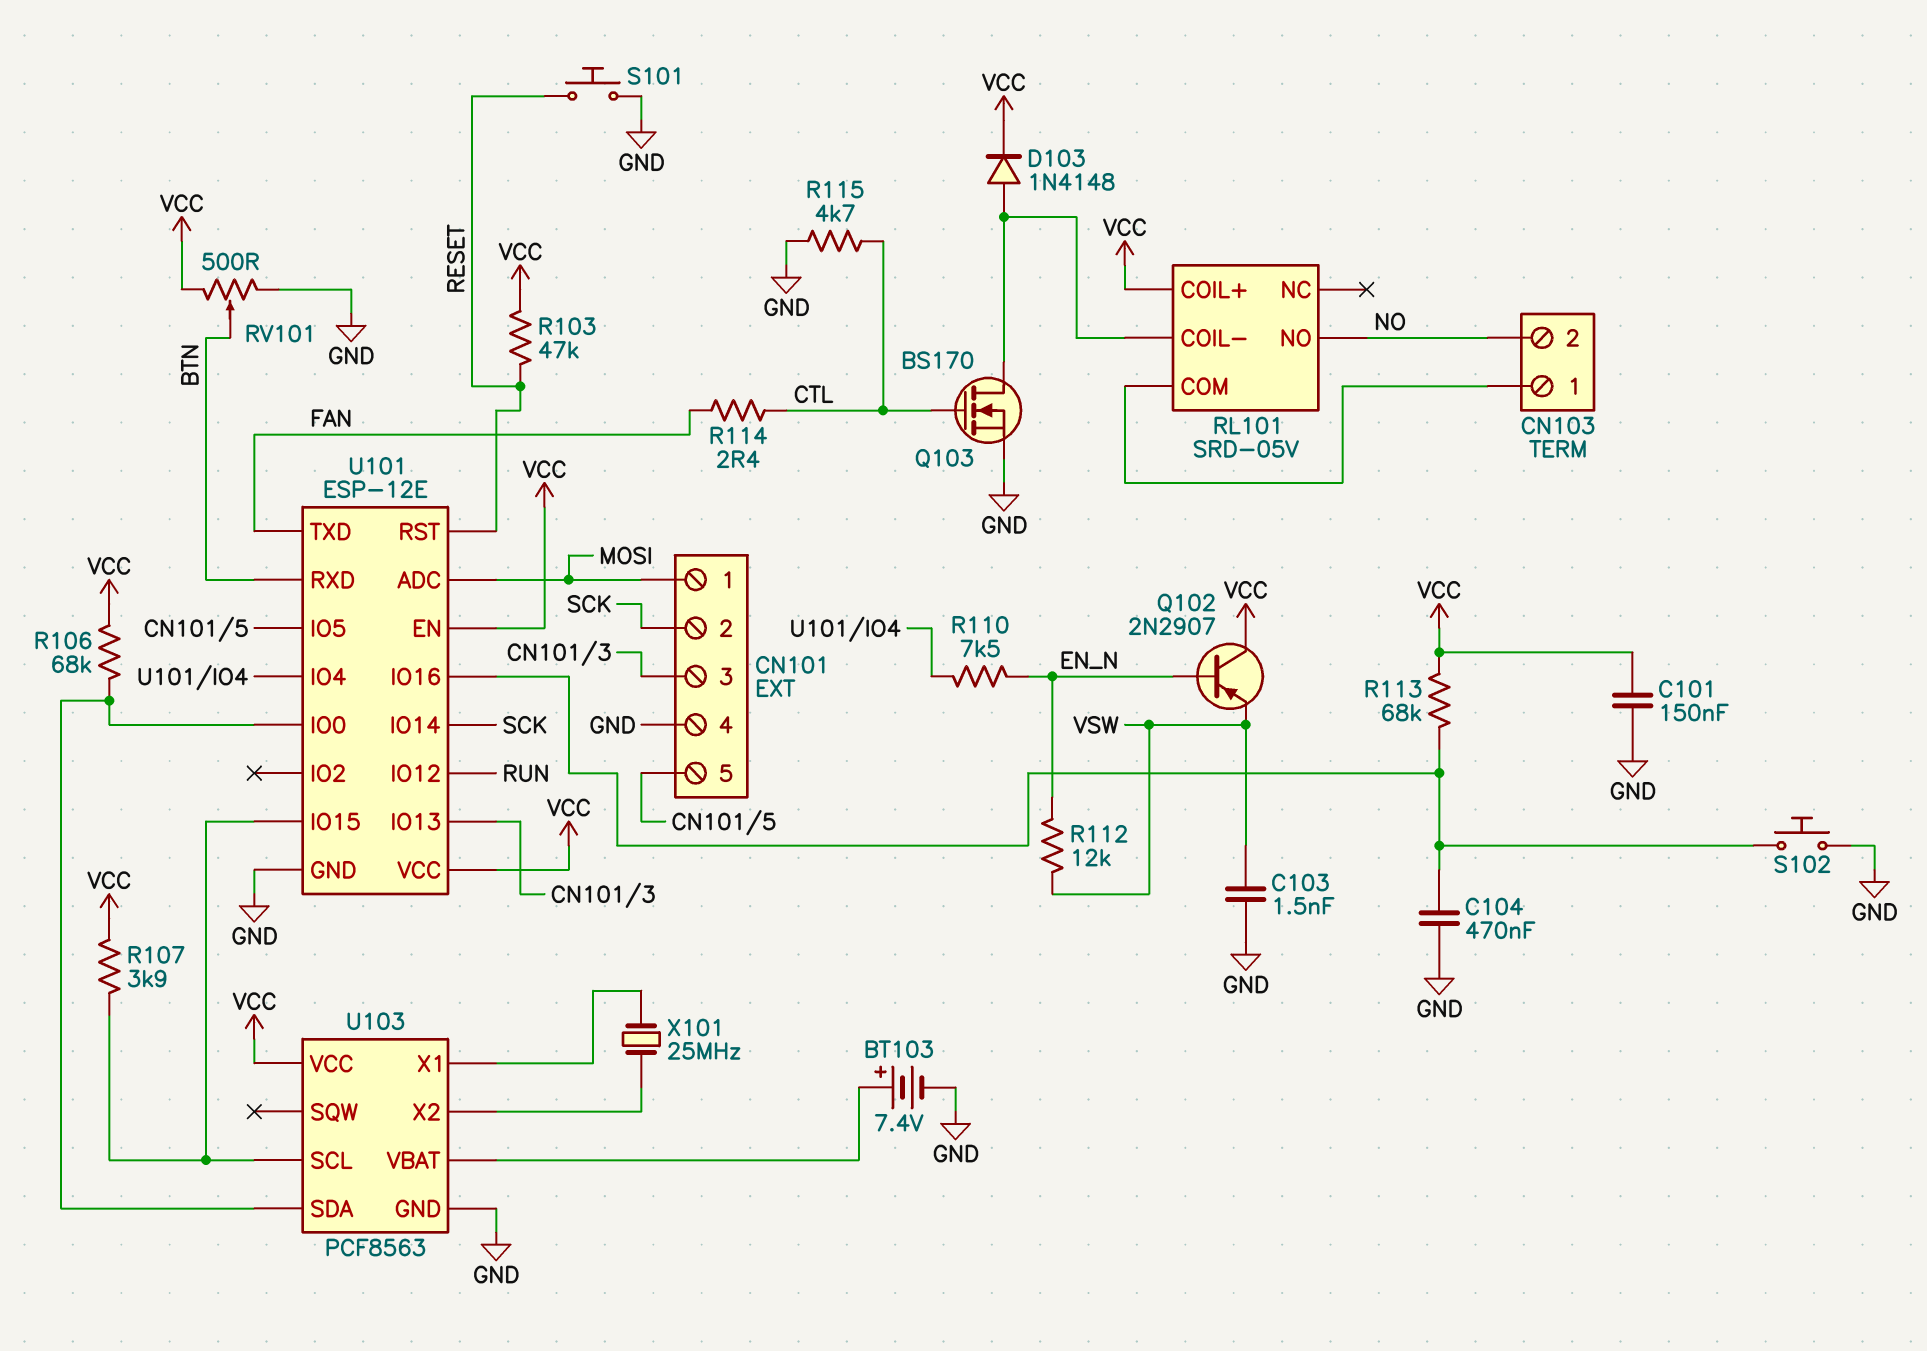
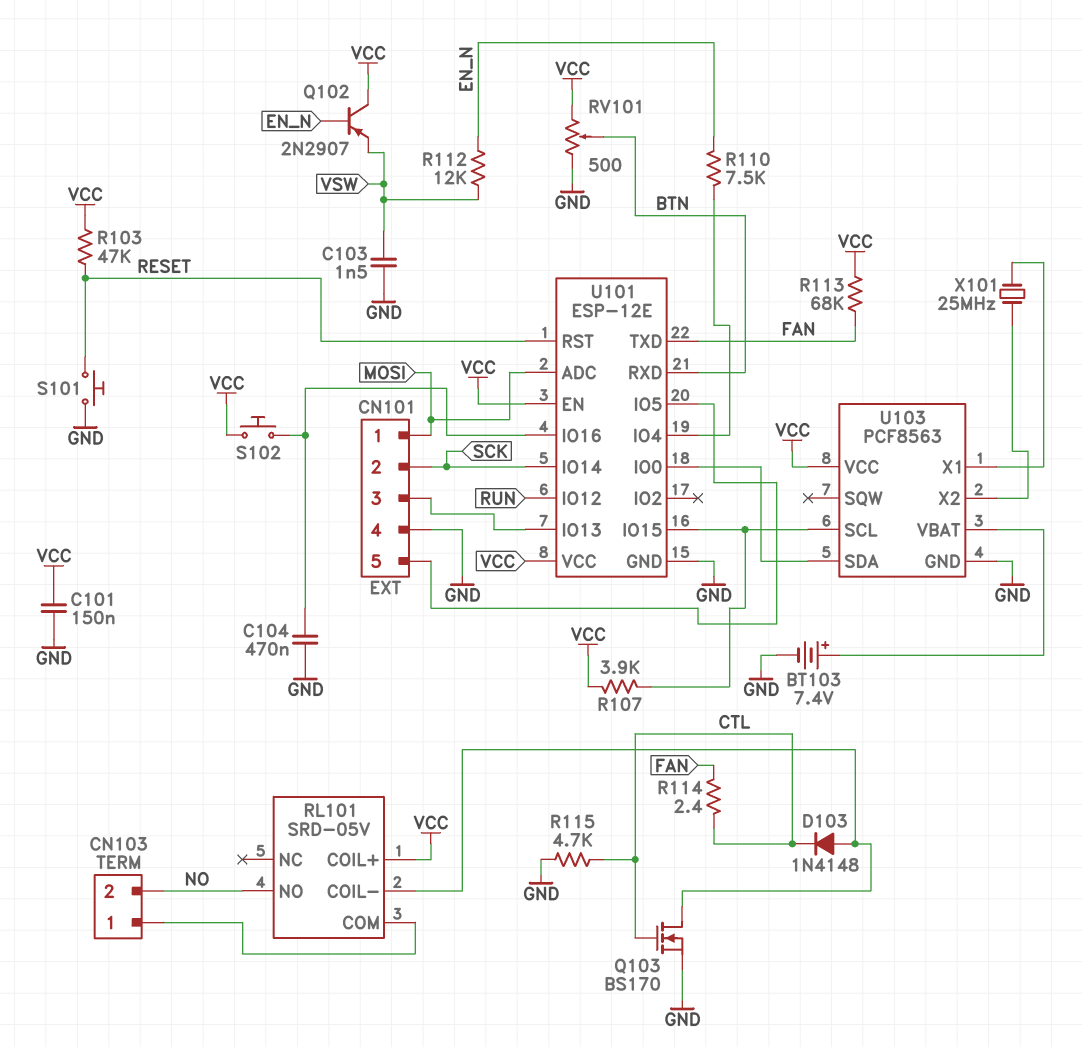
D103: diode 1N4148 (A RL101/COIL-, K VCC) -> diode 1N4148 (A RL101/COIL-, K CTL)
R106: 68k (U101/IO0, VCC) -> none
R113: 68k (U101/IO16, VCC) -> 68k (FAN, VCC)
S102: button (GND, U101/IO16) -> button (U101/IO16, VCC)

